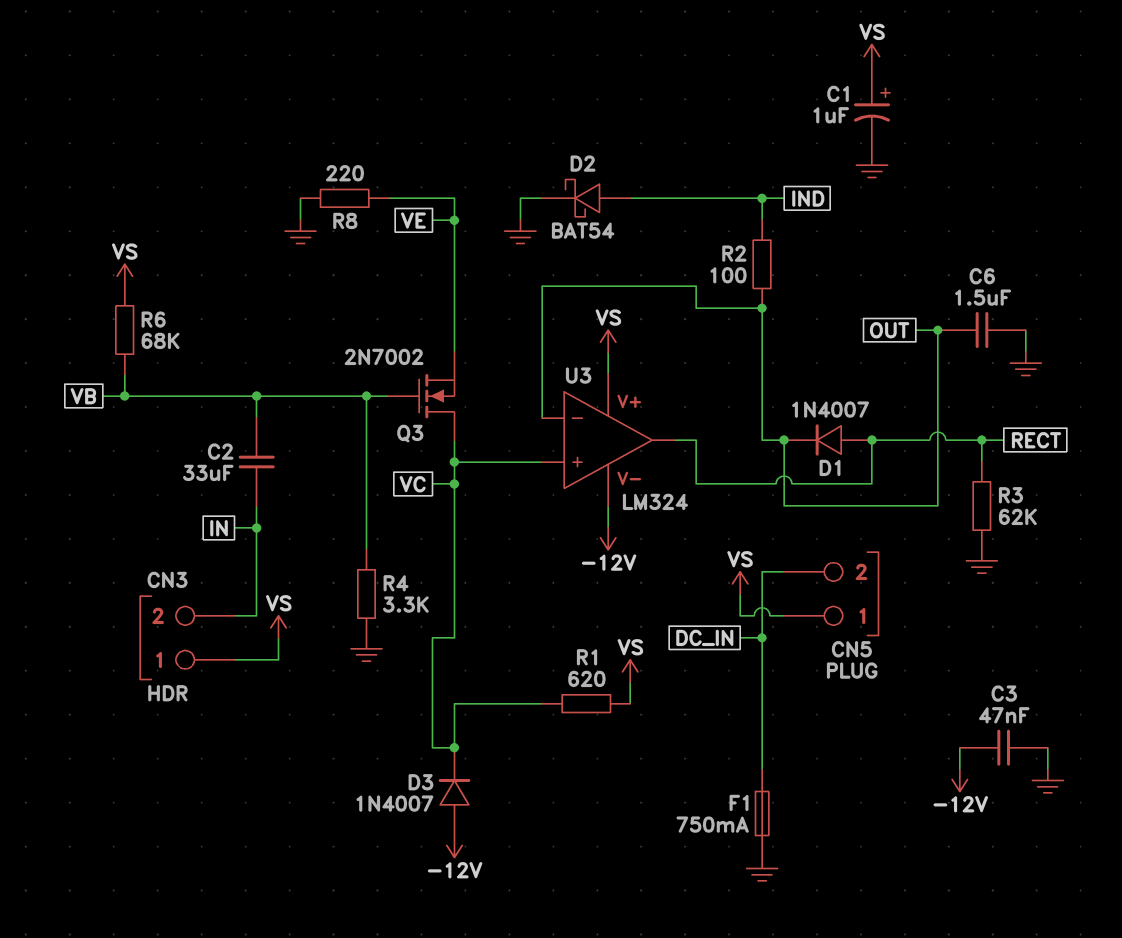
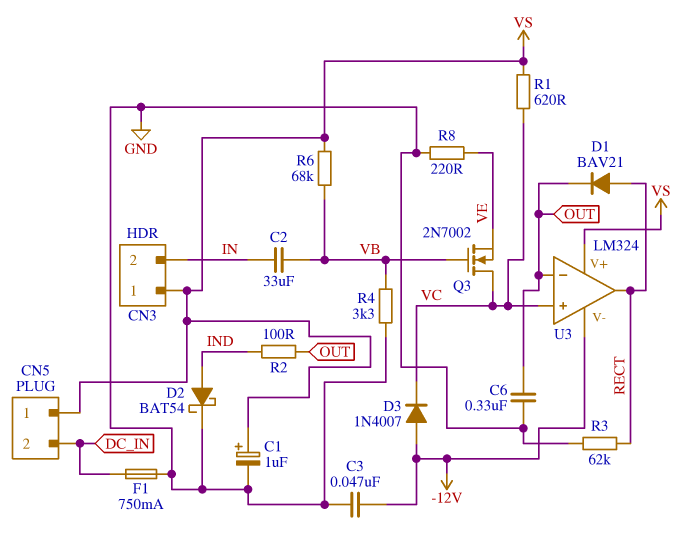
C6: 1.5uF (GND, OUT) -> 330nF (GND, OUT)
D1: diode 1N4007 (A RECT, K OUT) -> diode BAV21 (A RECT, K OUT)

